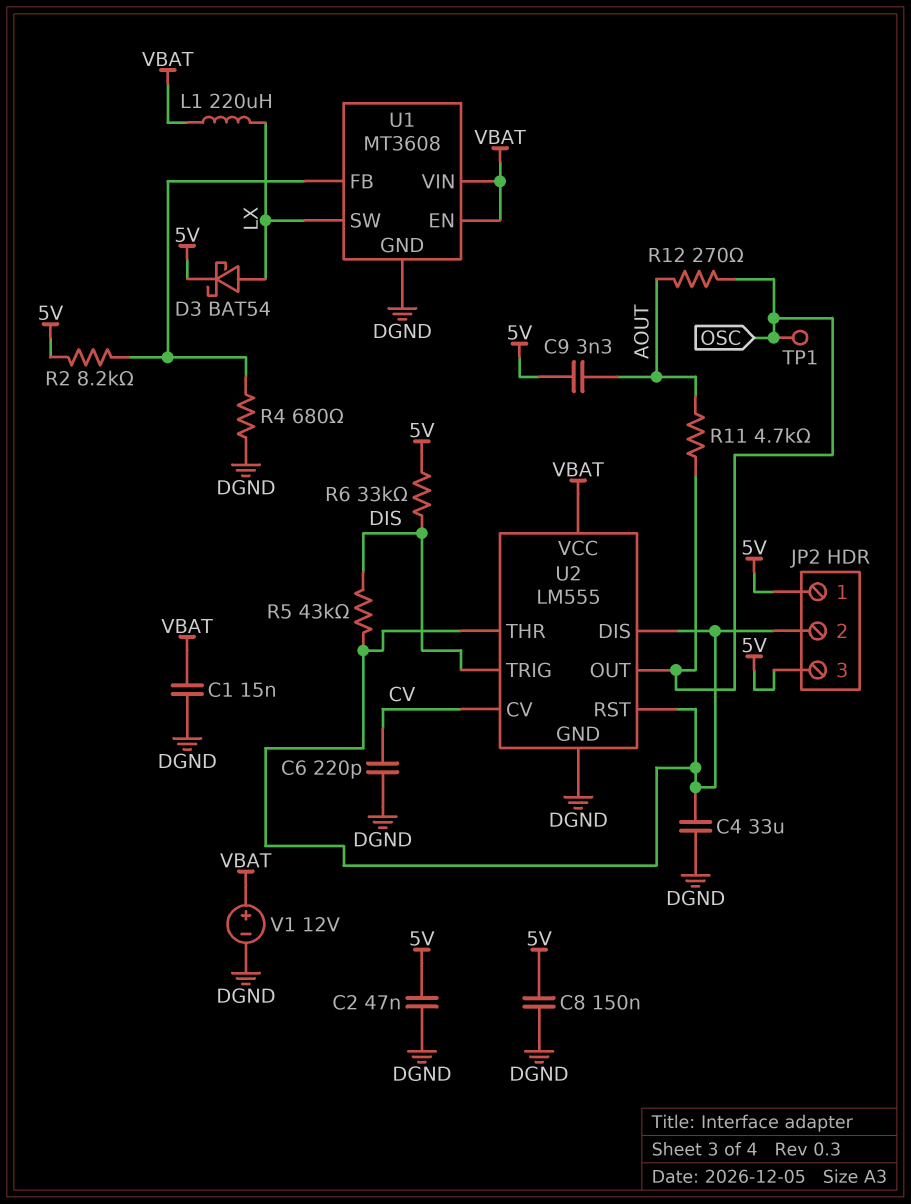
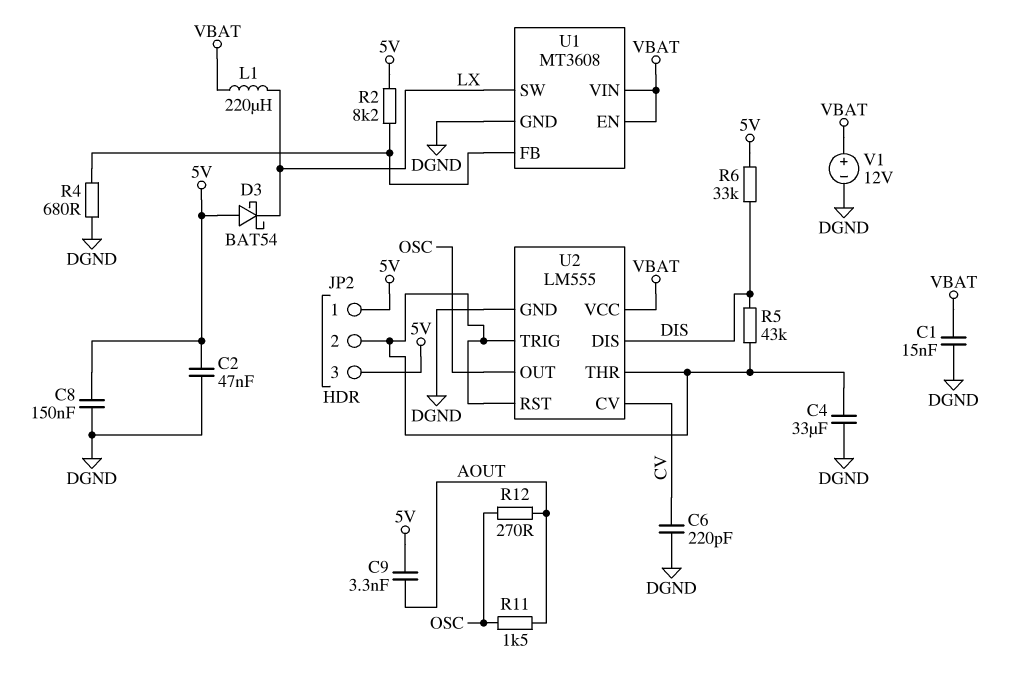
D3: schottky BAT54 (A LX, K 5V) -> schottky BAT54 (A 5V, K LX)
R11: 4.7k (AOUT, OSC) -> 1.5k (AOUT, OSC)
TP1: test point (OSC) -> none
U2 pin DIS: JP2/2 -> DIS
U2 pin TRIG: DIS -> JP2/2

